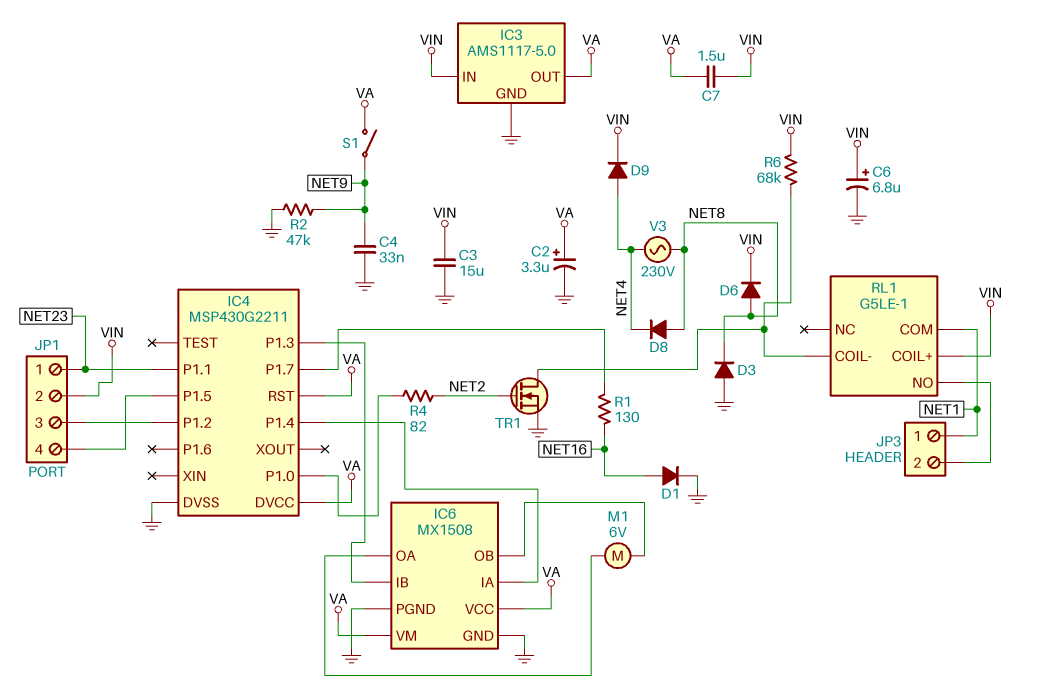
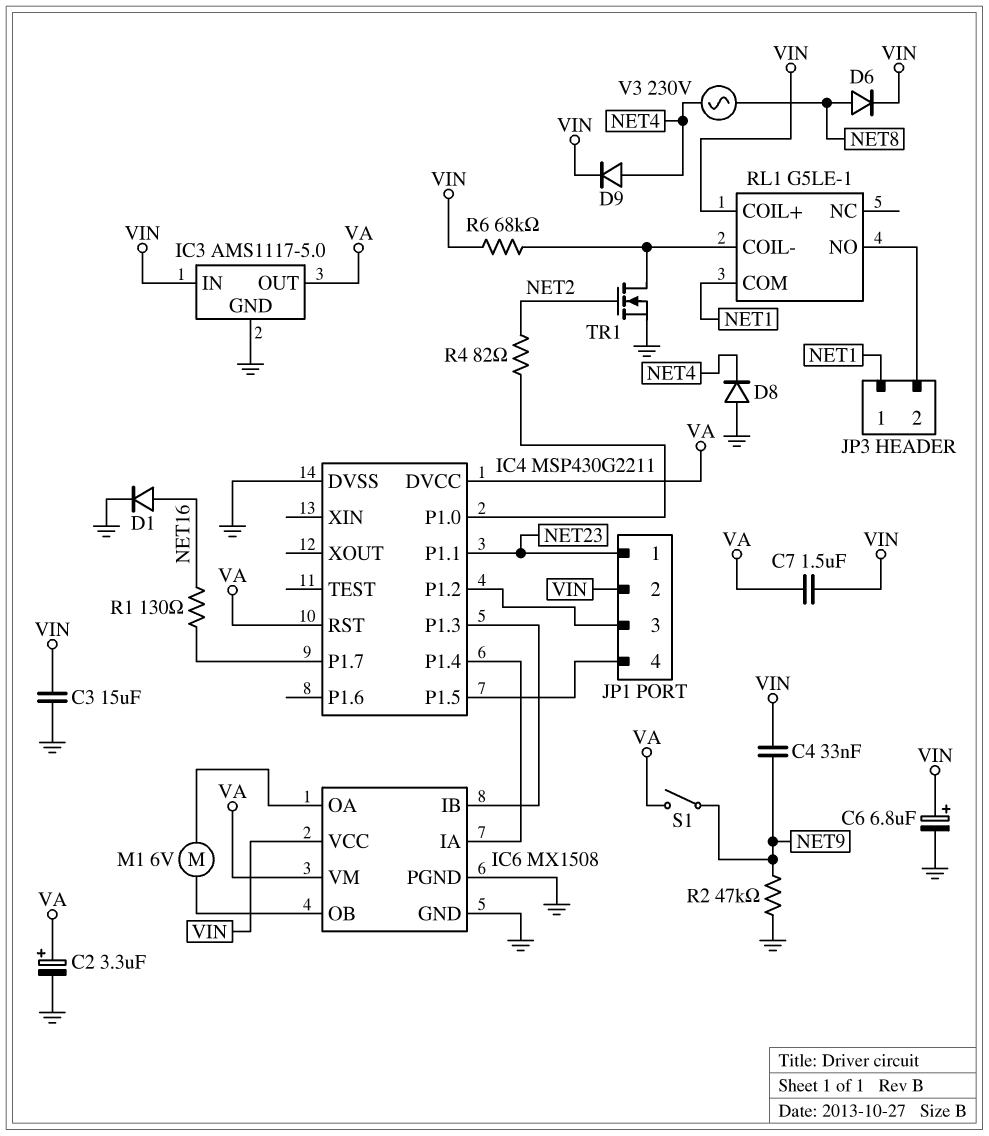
C4: 33nF (GND, NET9) -> 33nF (NET9, VIN)
D3: diode (A GND, K NET8) -> none
D8: diode (A NET8, K NET4) -> diode (A GND, K NET4)
IC6 pin VCC: VA -> VIN

